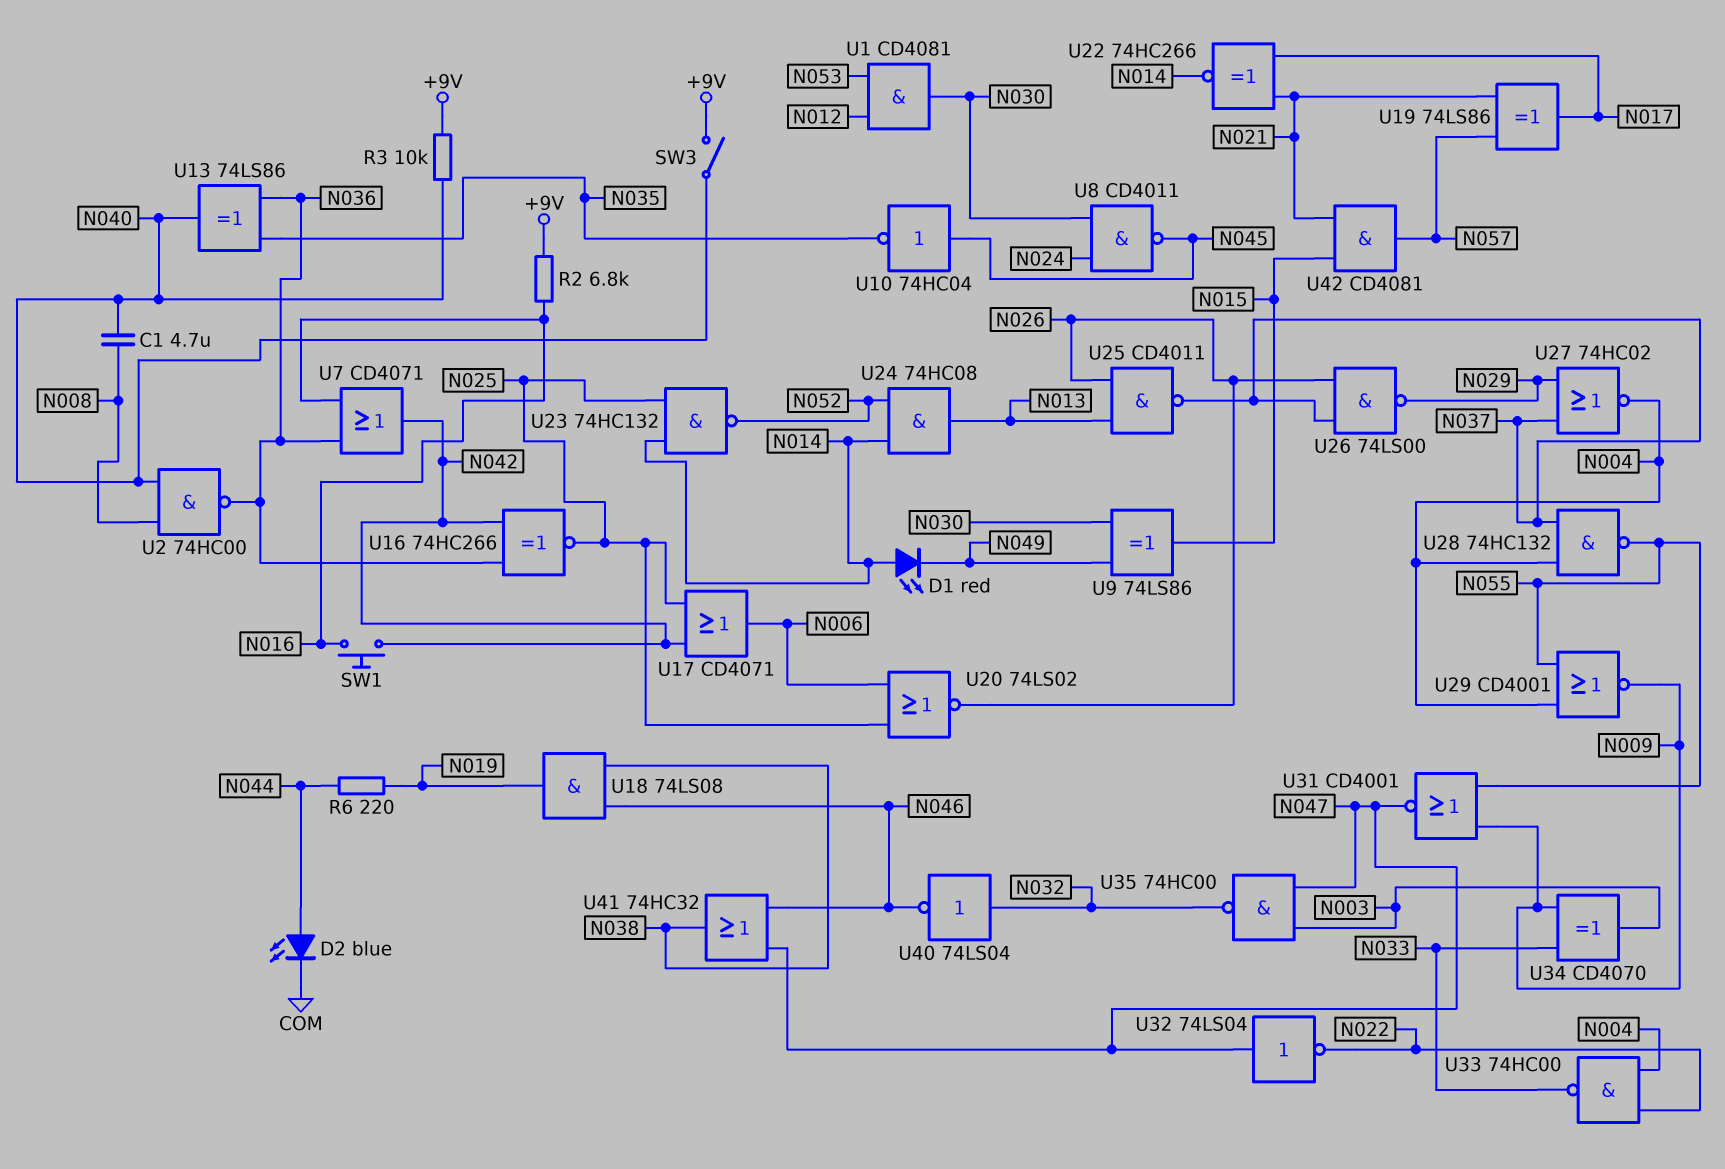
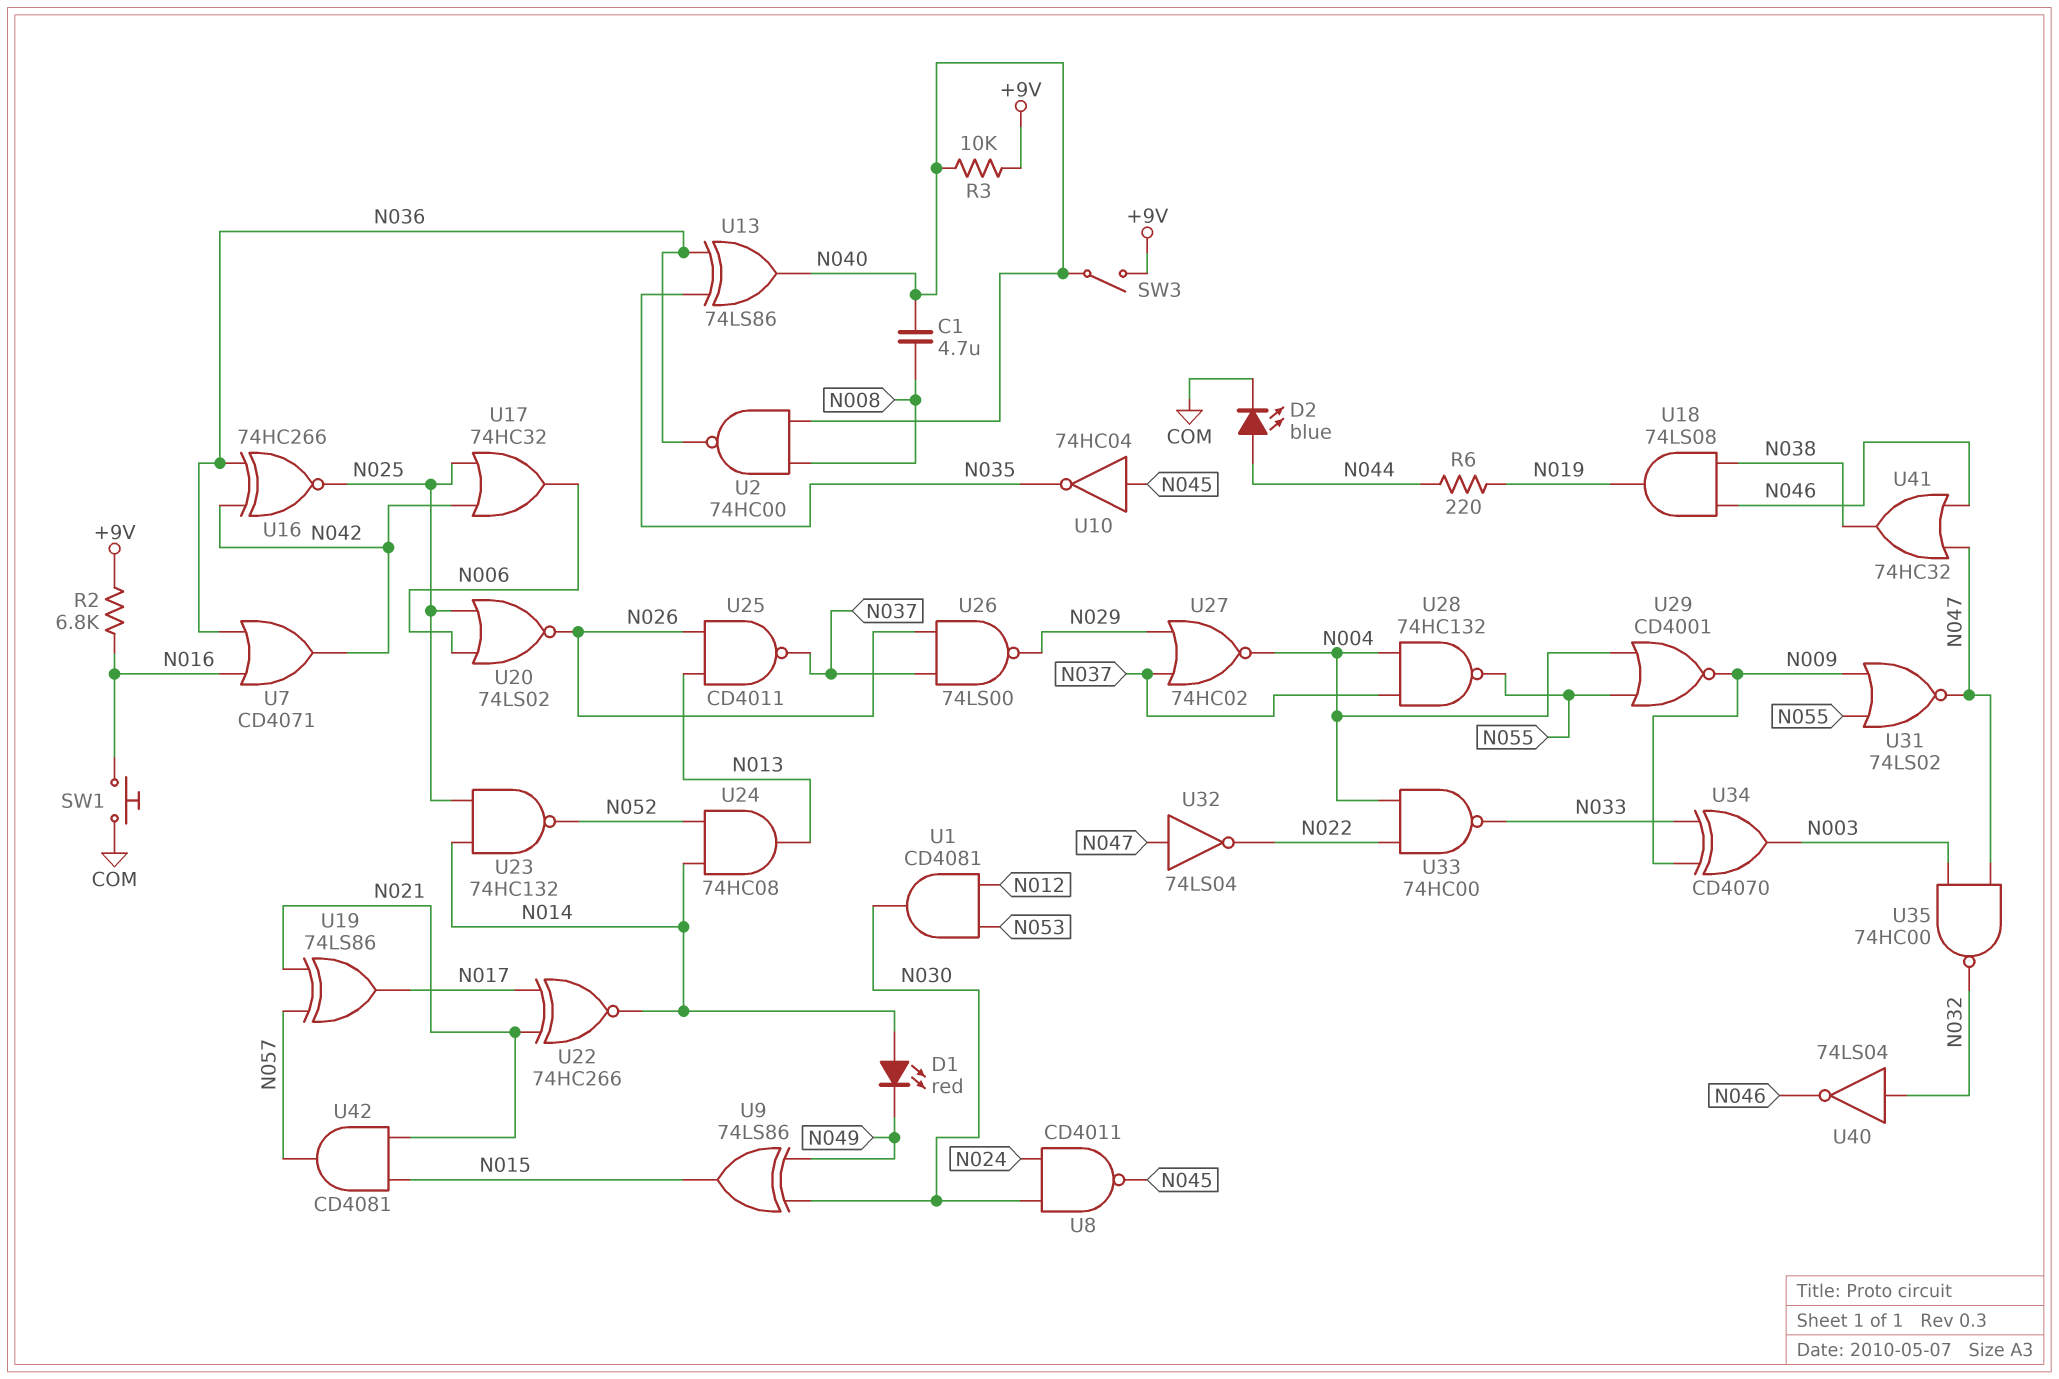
SW1: button (N016, N042) -> button (COM, N016)
U17: OR CD4071 (in N025, in N042, out N006) -> OR 74HC32 (in N025, in N042, out N006)
U31: NOR CD4001 (in N009, in N055, out N047) -> NOR 74LS02 (in N009, in N055, out N047)

